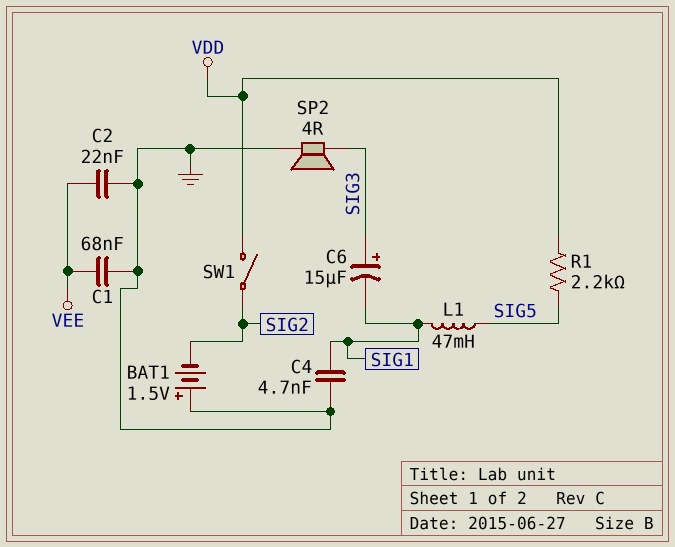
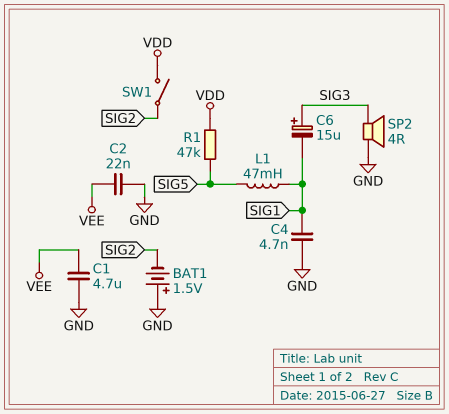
C1: 68nF (GND, VEE) -> 4.7uF (GND, VEE)
R1: 2.2k (SIG5, VDD) -> 47k (SIG5, VDD)

